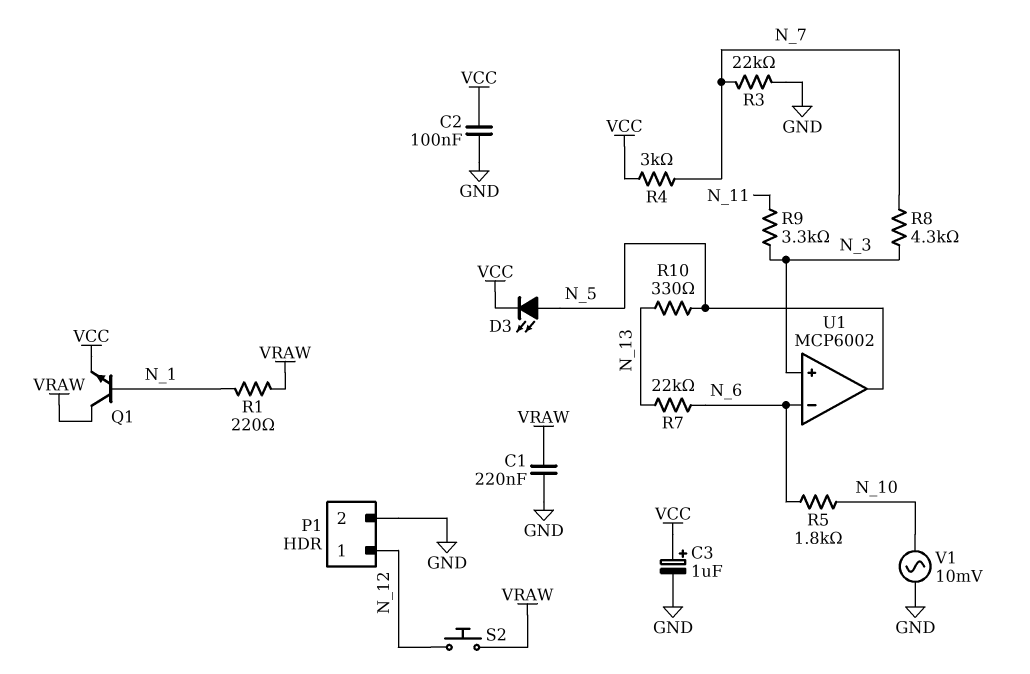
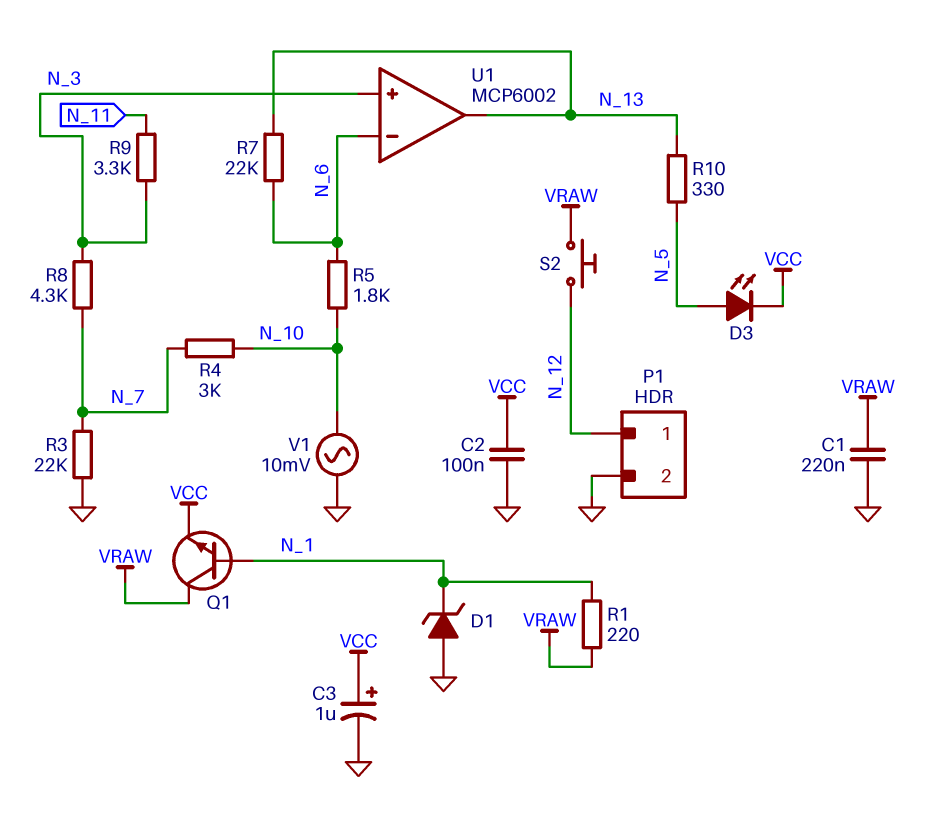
D1: none -> zener (A GND, K N_1)
R4: 3k (N_7, VCC) -> 3k (N_7, N_10)
U1 pin out: N_5 -> N_13

